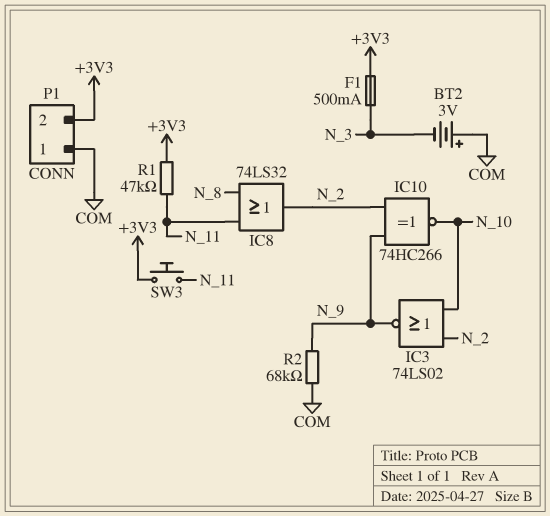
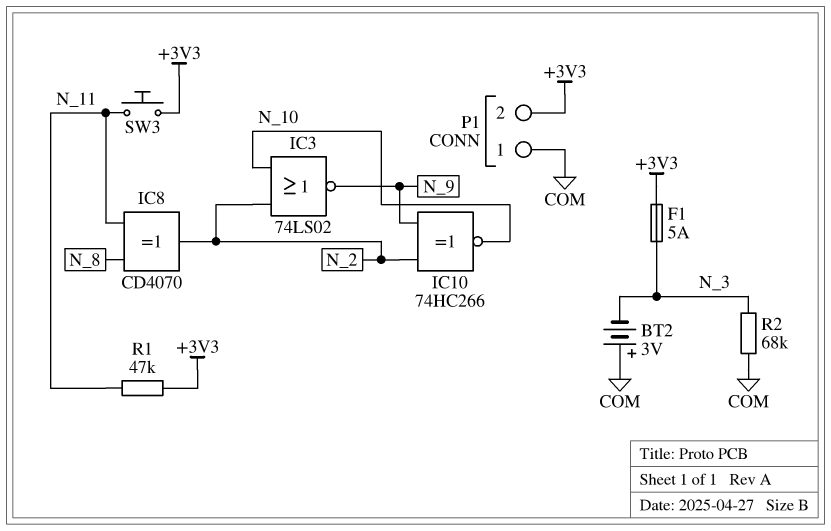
F1: 500mA (+3V3, N_3) -> 5A (+3V3, N_3)
IC8: OR 74LS32 (in N_8, in N_11, out N_2) -> XOR CD4070 (in N_8, in N_11, out N_2)
R2: 68k (COM, N_9) -> 68k (COM, N_3)

